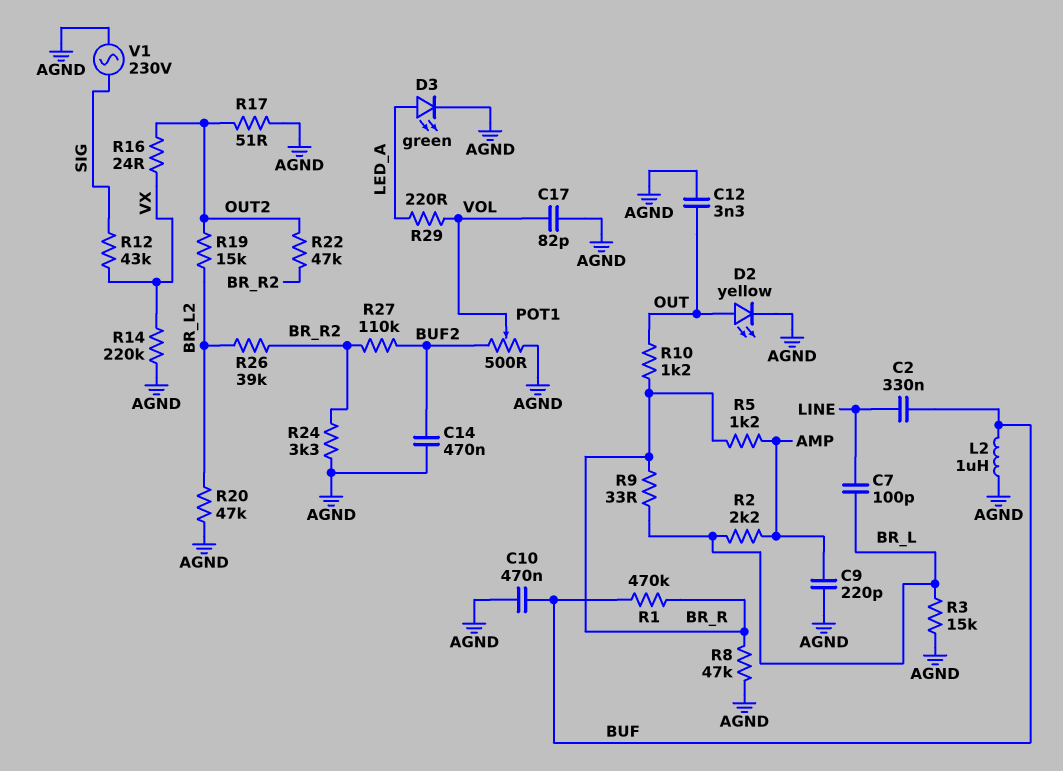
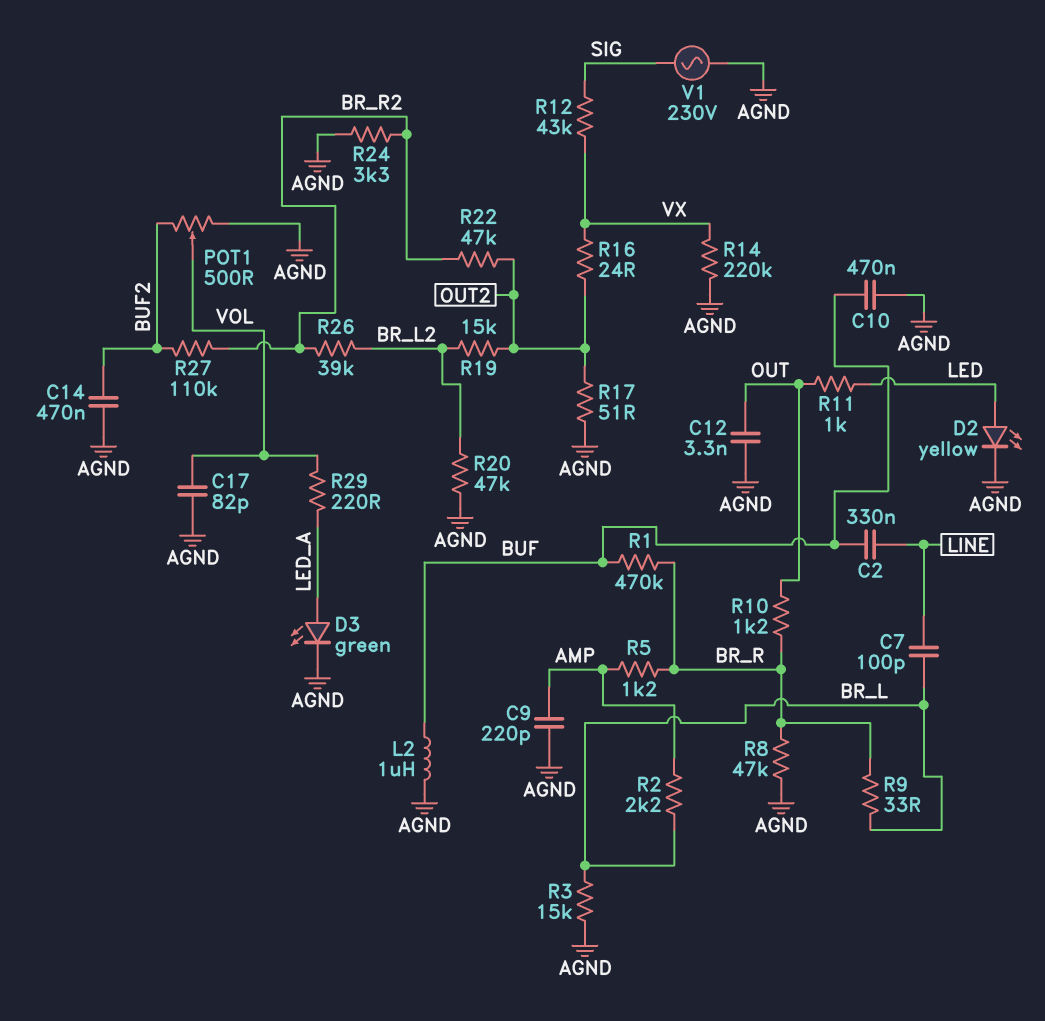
D2: LED yellow (A OUT, K AGND) -> LED yellow (A LED, K AGND)
R11: none -> 1k (LED, OUT)

